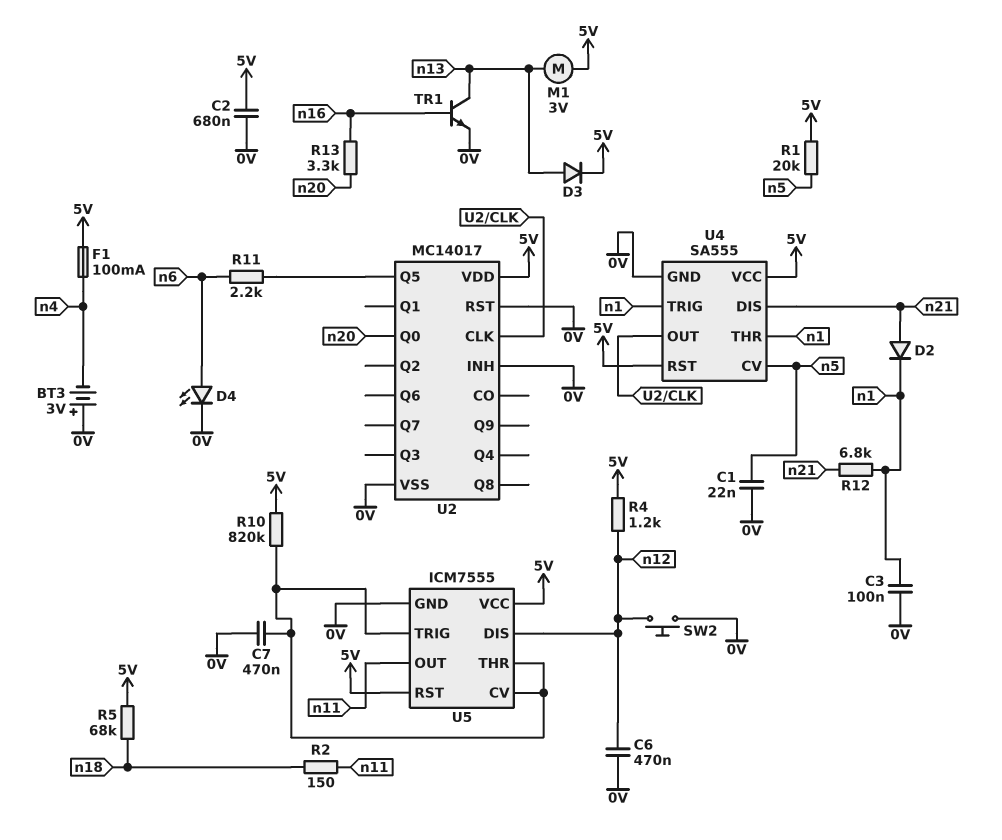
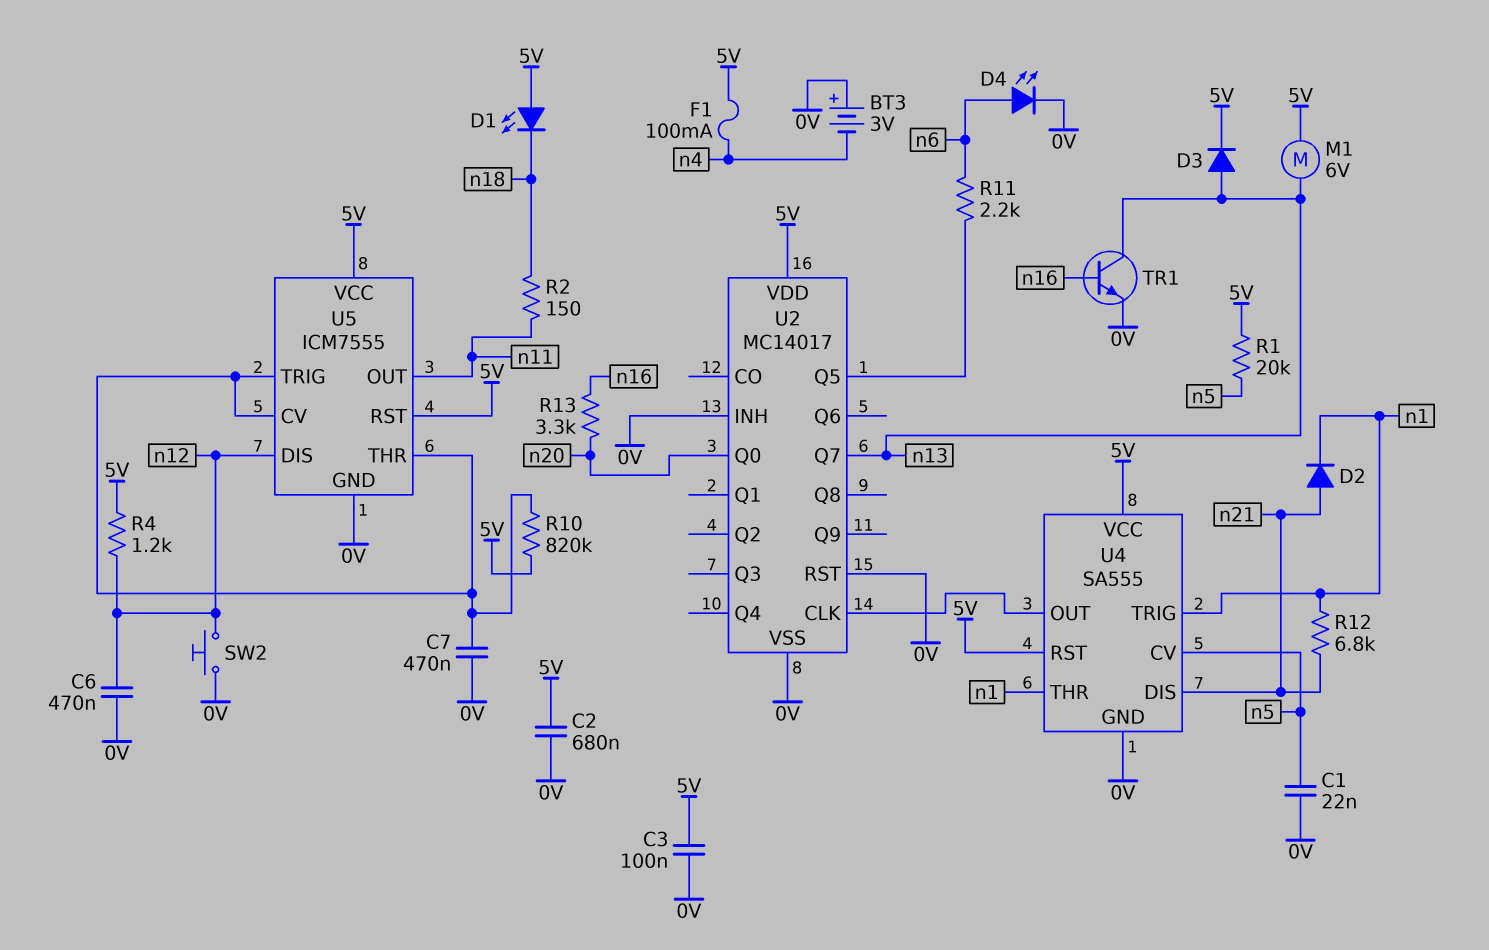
C3: 100nF (0V, n1) -> 100nF (0V, 5V)
D1: none -> LED (A 5V, K n18)
M1: motor 3V (5V, n13) -> motor 6V (5V, n13)
R5: 68k (5V, n18) -> none
U2 pin Q7: none -> n13

